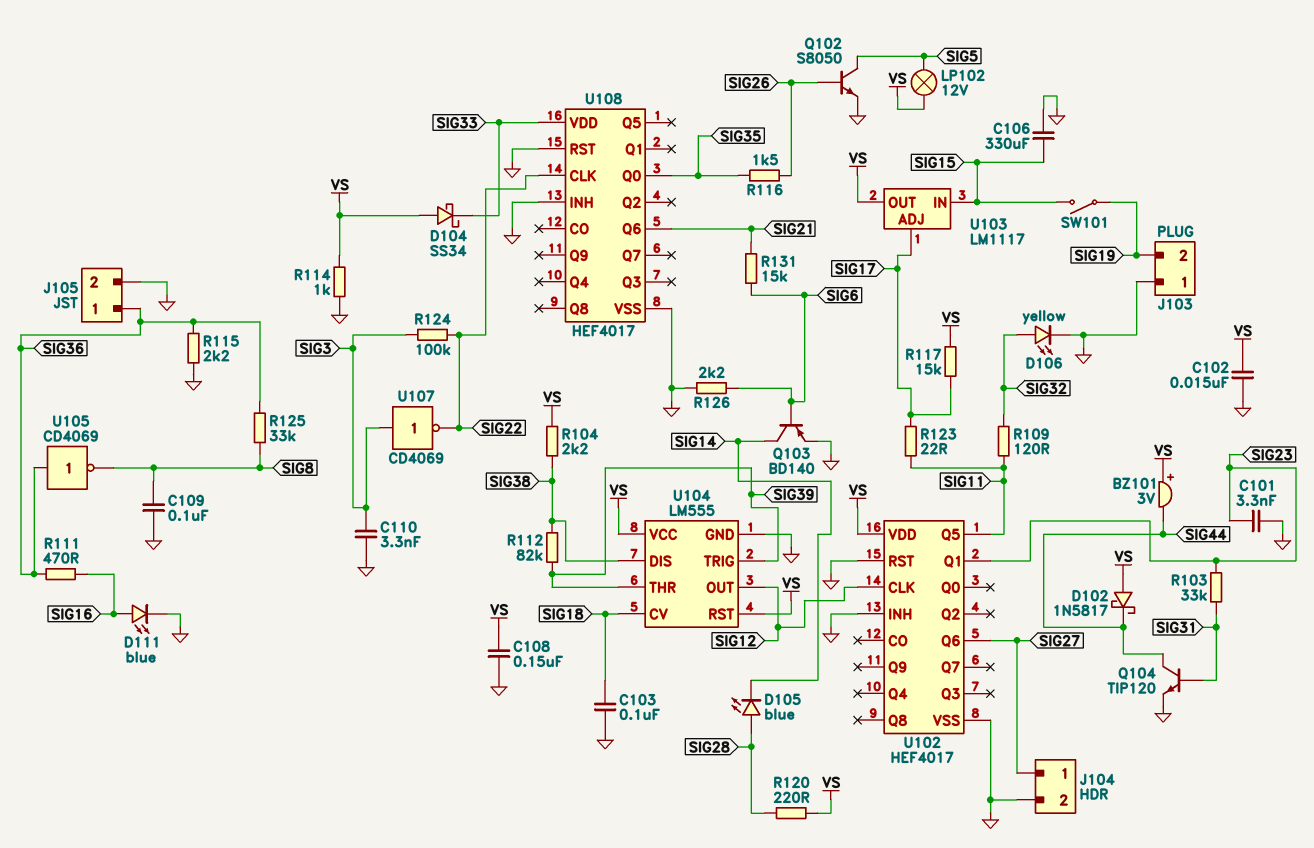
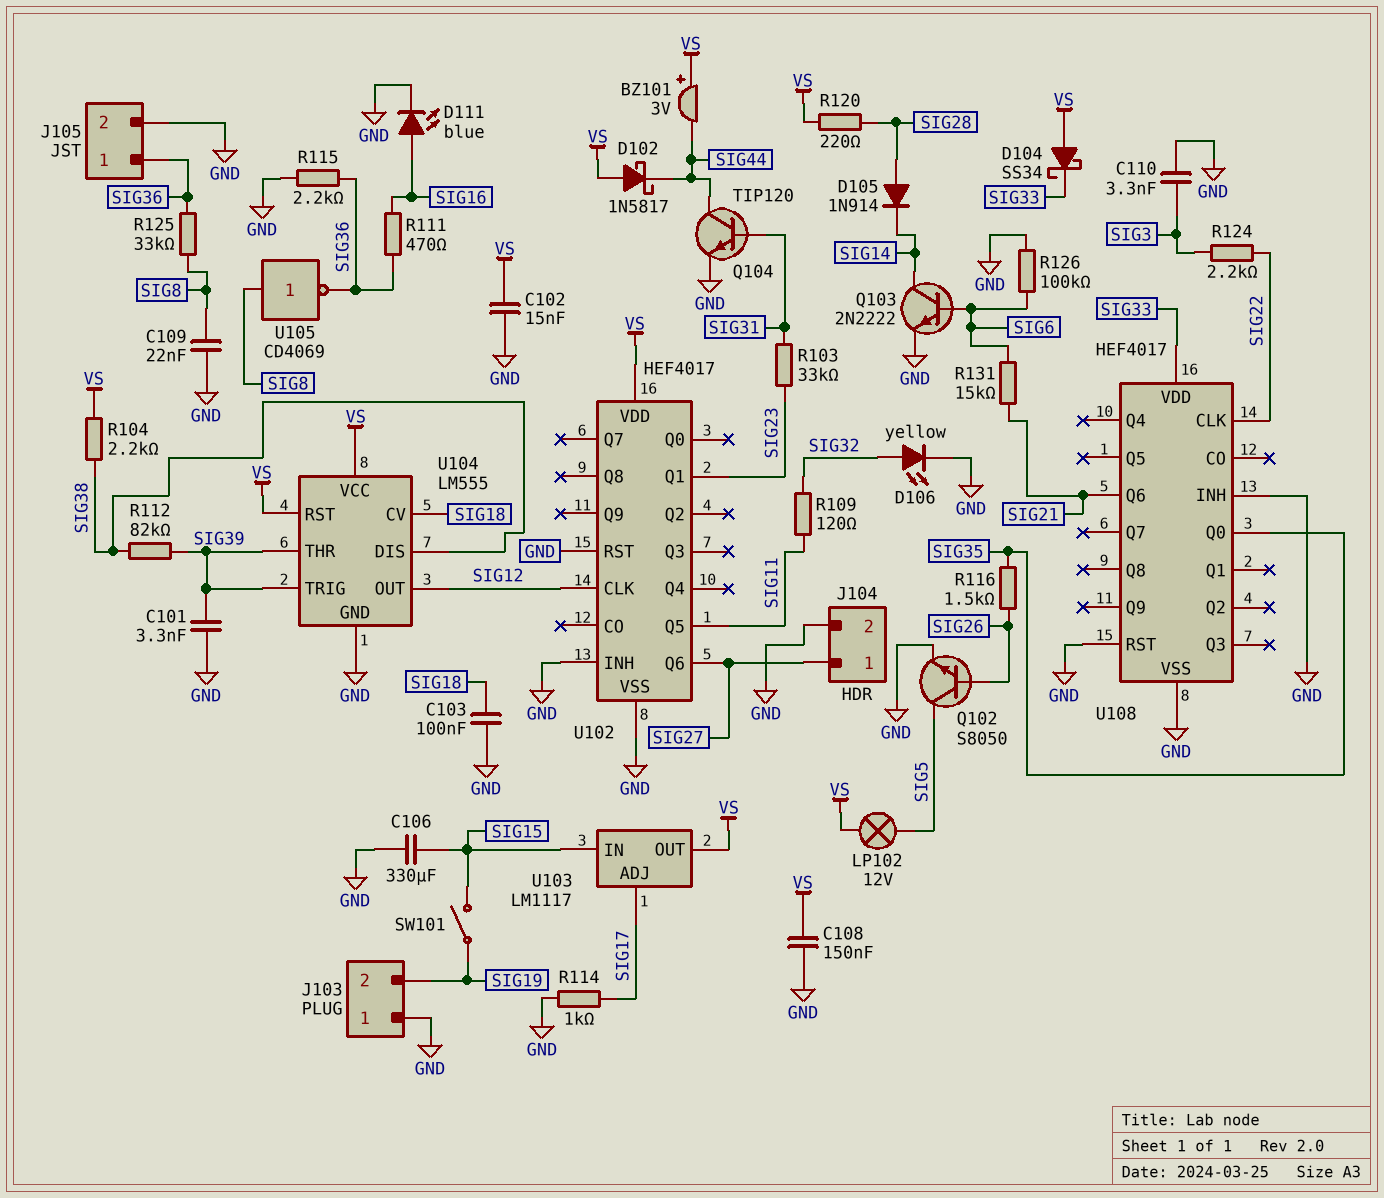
C101: 3.3nF (GND, SIG23) -> 3.3nF (GND, SIG39)
C109: 100nF (GND, SIG8) -> 22nF (GND, SIG8)
D105: LED blue (A SIG28, K SIG14) -> diode 1N914 (A SIG28, K SIG14)
Q103: PNP BD140 (B SIG6, C SIG14, E GND) -> NPN 2N2222 (B SIG6, C SIG14, E GND)
R114: 1k (GND, VS) -> 1k (GND, SIG17)
R117: 15k (SIG17, VS) -> none
R123: 22 (SIG11, SIG17) -> none
R124: 100k (SIG3, SIG22) -> 2.2k (SIG3, SIG22)
R126: 2.2k (GND, SIG6) -> 100k (GND, SIG6)
U105: NOT CD4069 (in SIG36, out SIG8) -> NOT CD4069 (in SIG8, out SIG36)
U107: NOT CD4069 (in SIG3, out SIG22) -> none

